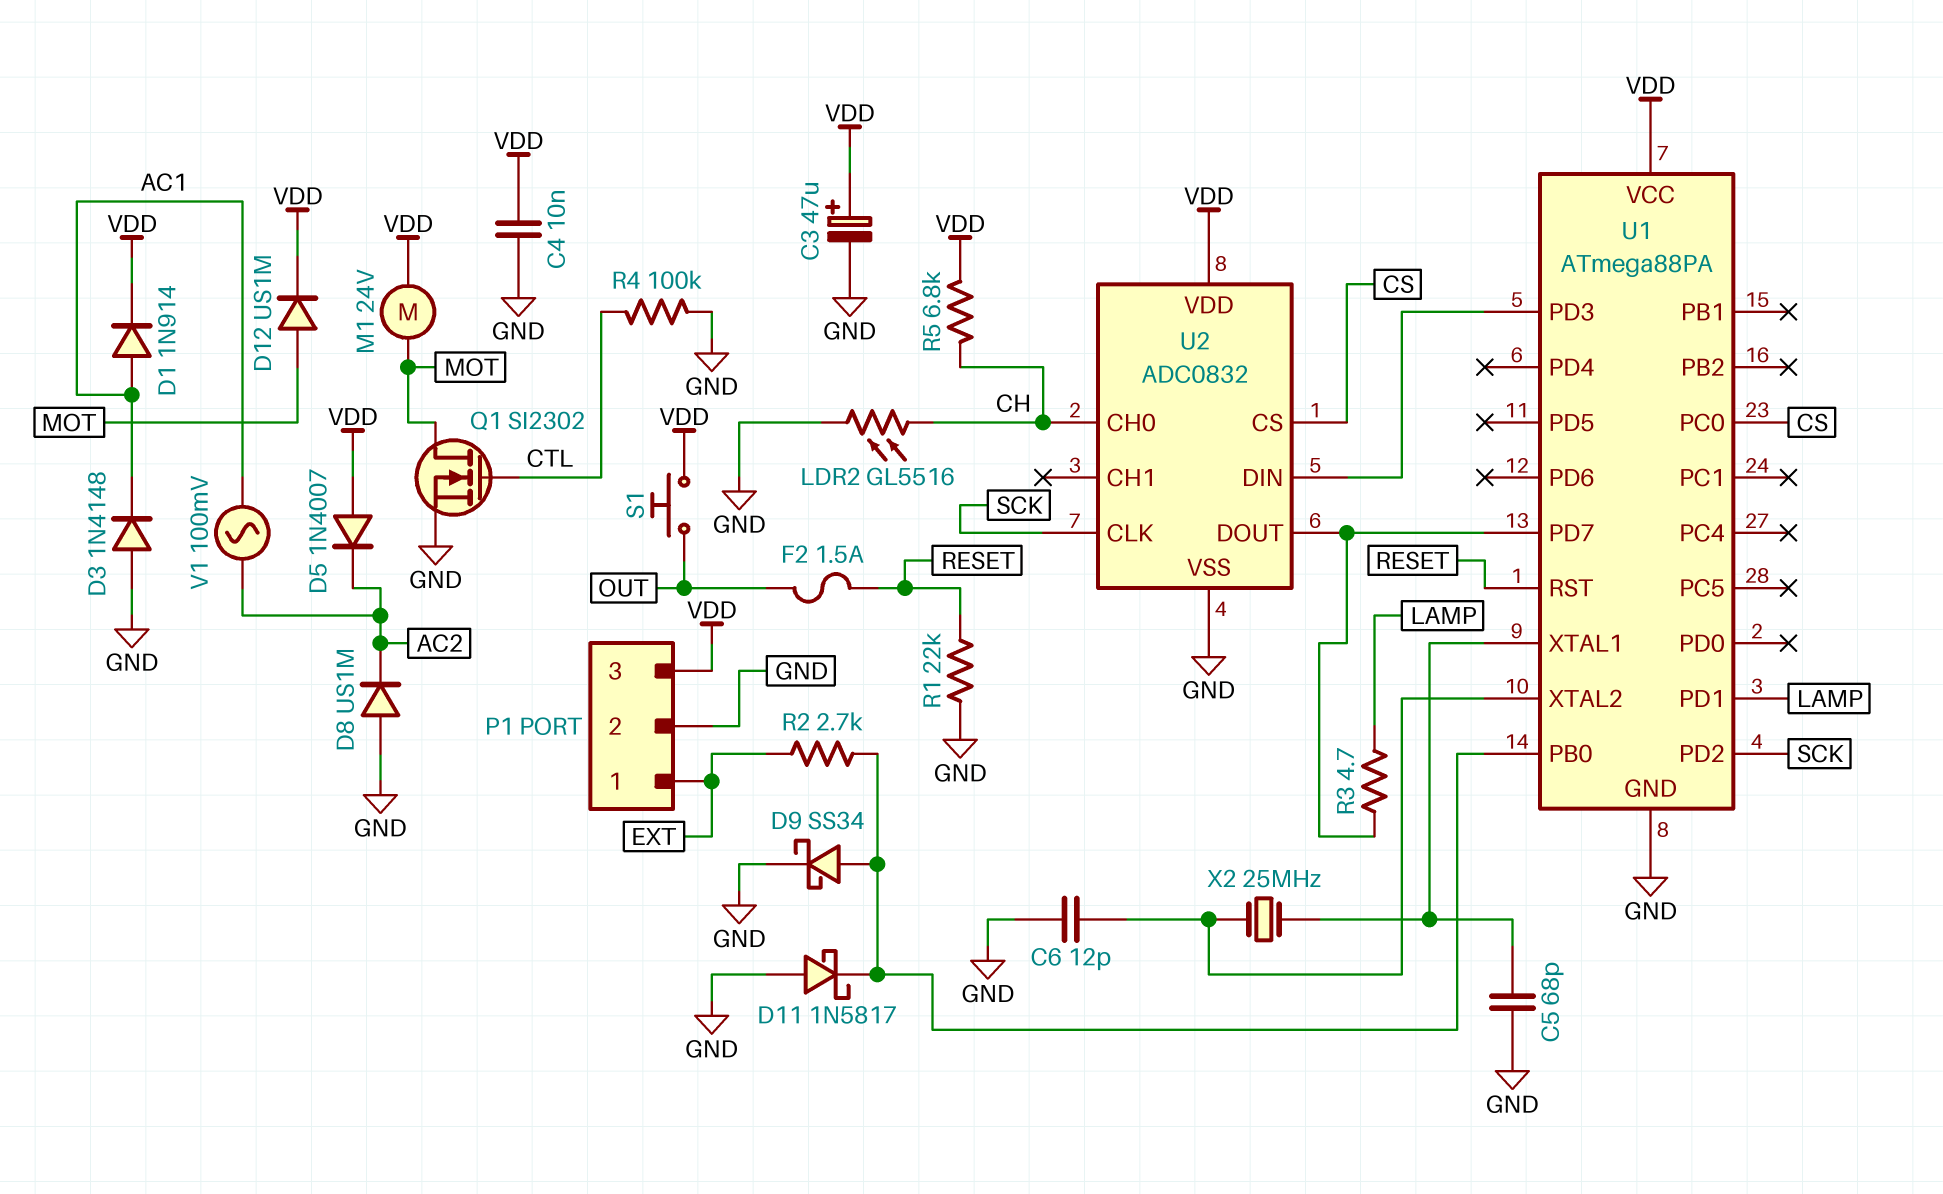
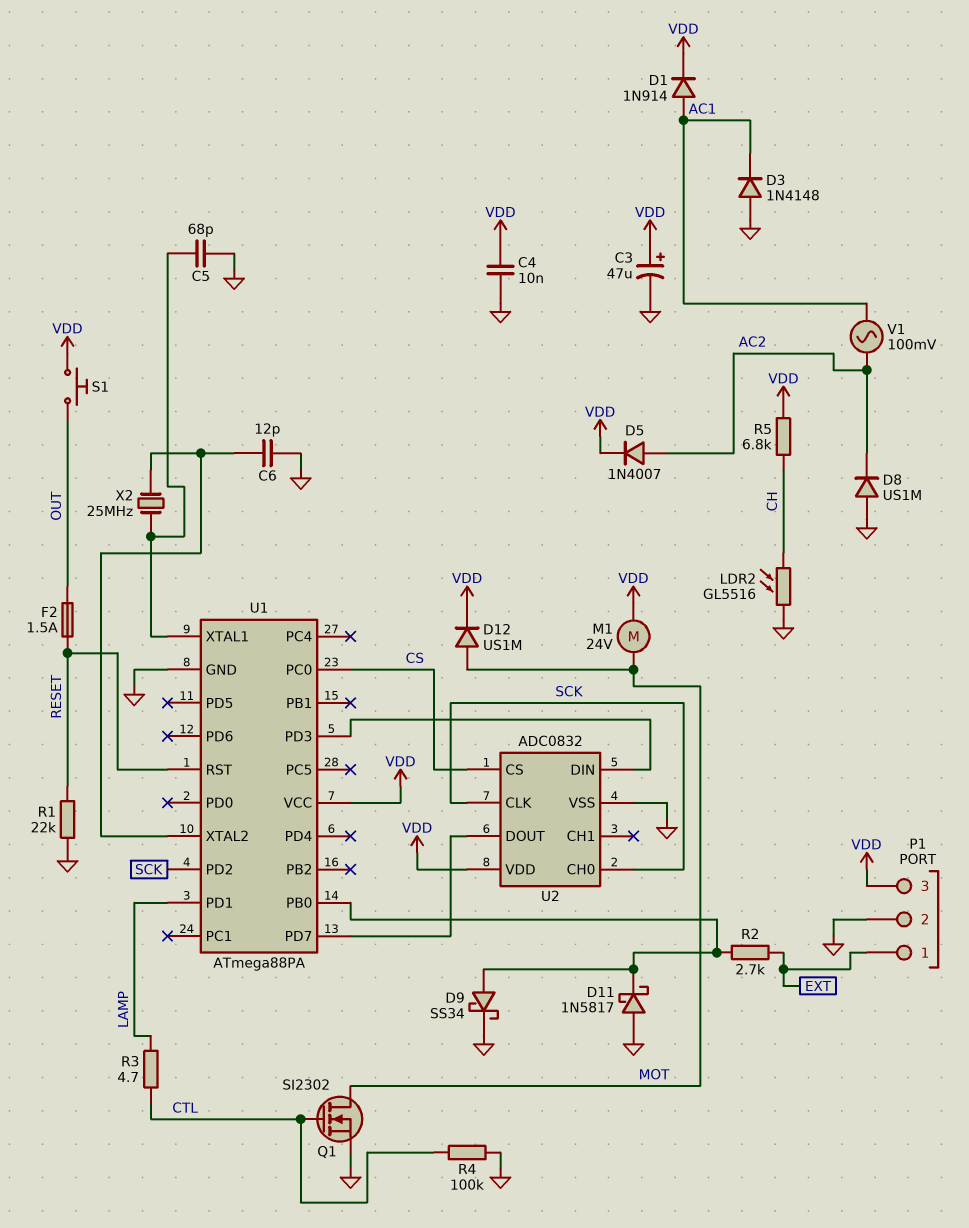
D5: diode 1N4007 (A VDD, K AC2) -> diode 1N4007 (A AC2, K VDD)
R3: 4.7 (LAMP, U1/PD7) -> 4.7 (CTL, LAMP)
U2 pin CH0: CH -> SCK

